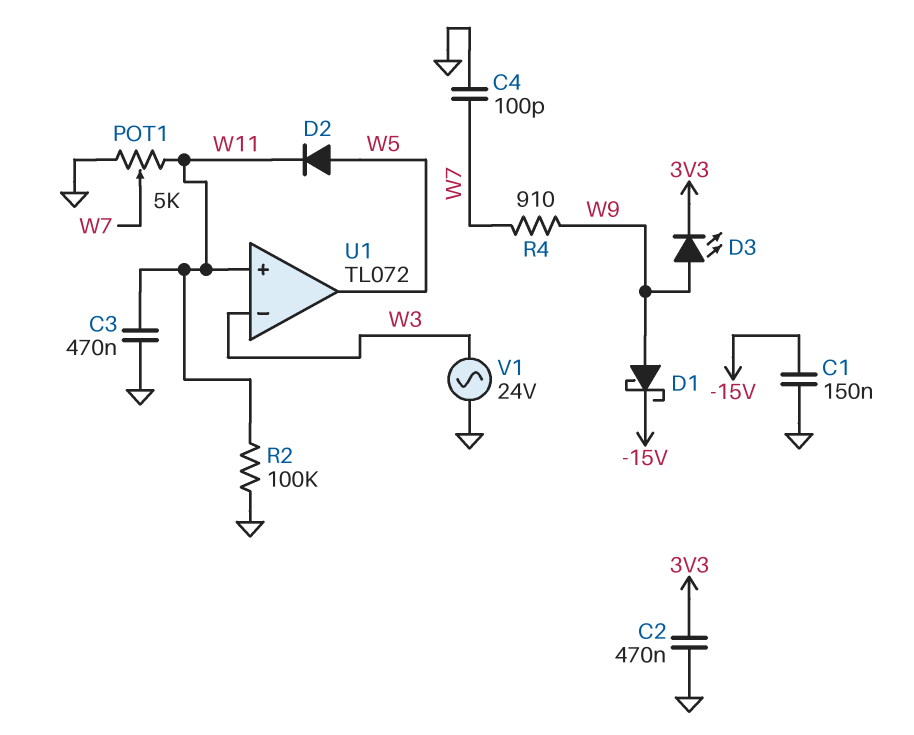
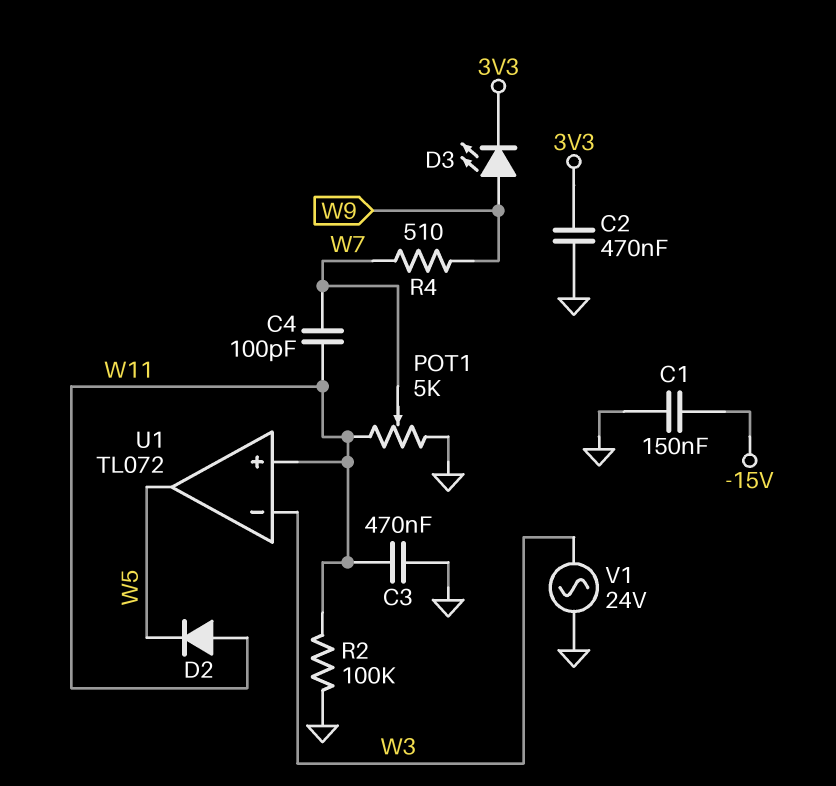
C4: 100pF (GND, W7) -> 100pF (W7, W11)
D1: schottky (A W9, K -15V) -> none
D2: diode (A W5, K W11) -> diode (A W11, K W5)
R4: 910 (W7, W9) -> 510 (W7, W9)

